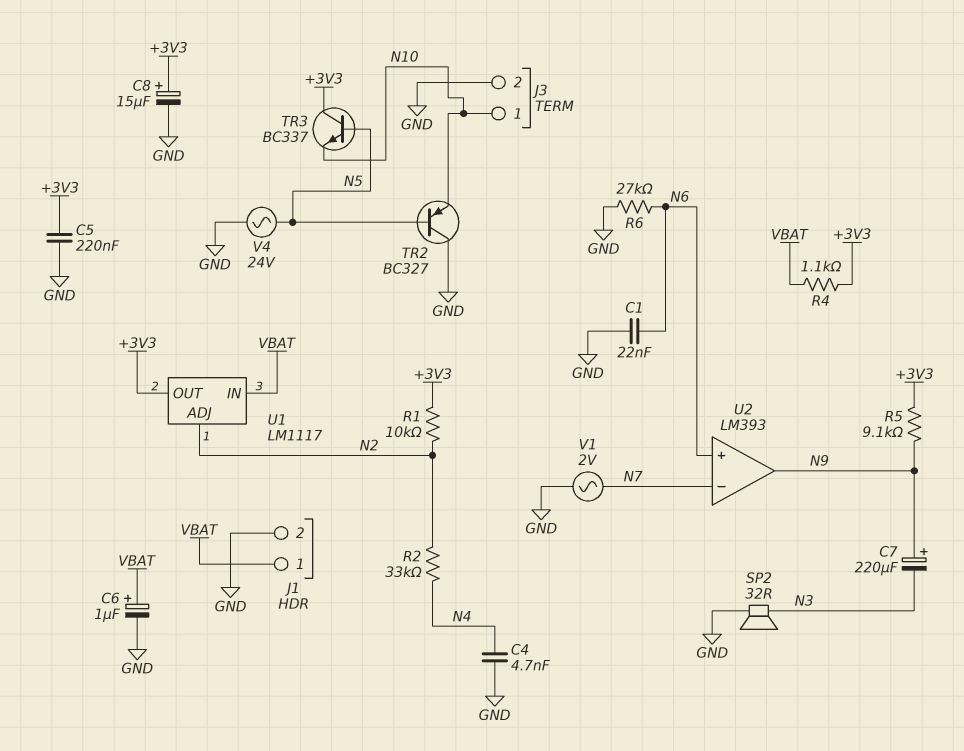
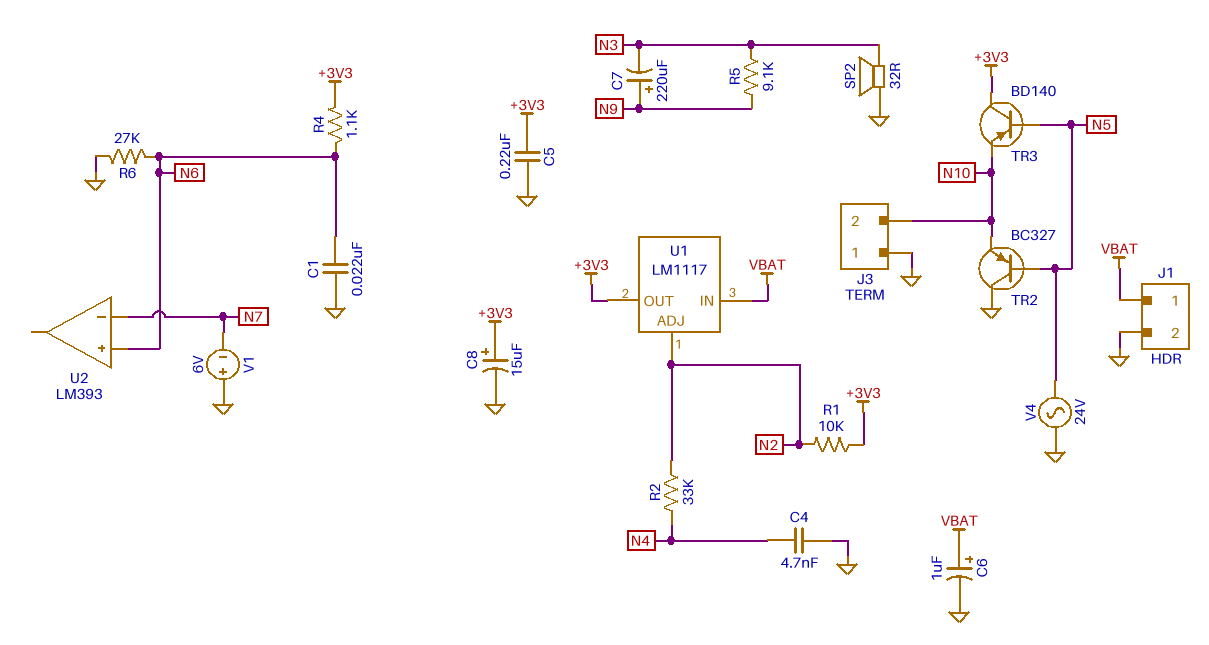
J3 pin 1: N10 -> GND
J3 pin 2: GND -> N10
R4: 1.1k (+3V3, VBAT) -> 1.1k (+3V3, N6)
R5: 9.1k (+3V3, N9) -> 9.1k (N3, N9)
TR3: NPN BC337 (B N5, C +3V3, E N10) -> PNP BD140 (B N5, C +3V3, E N10)
U2 pin out: N9 -> none
V1: AC 2V (GND, N7) -> 6V (plus GND, minus N7)

